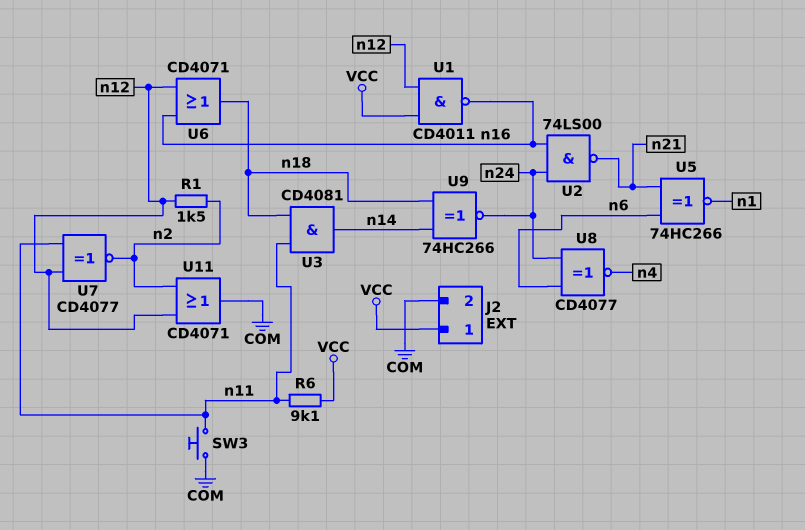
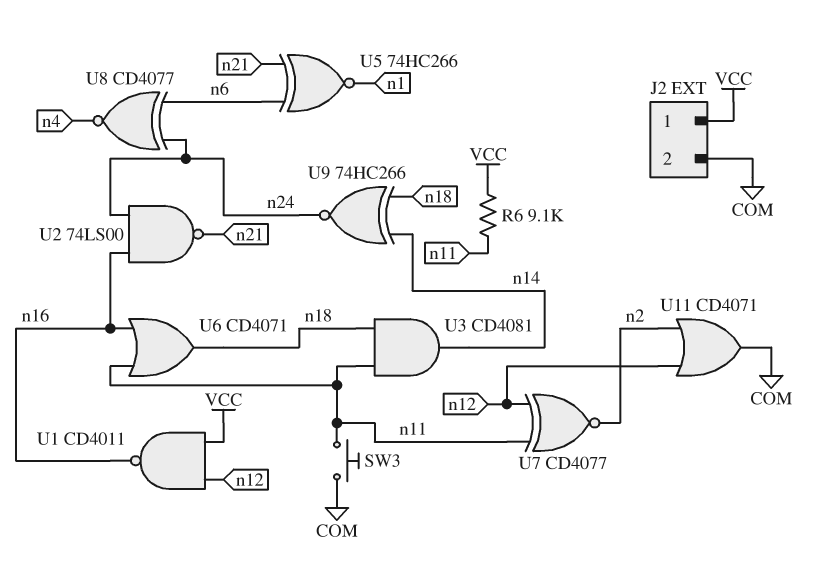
R1: 1.5k (n2, n12) -> none
U6: OR CD4071 (in n12, in n16, out n18) -> OR CD4071 (in n11, in n16, out n18)

